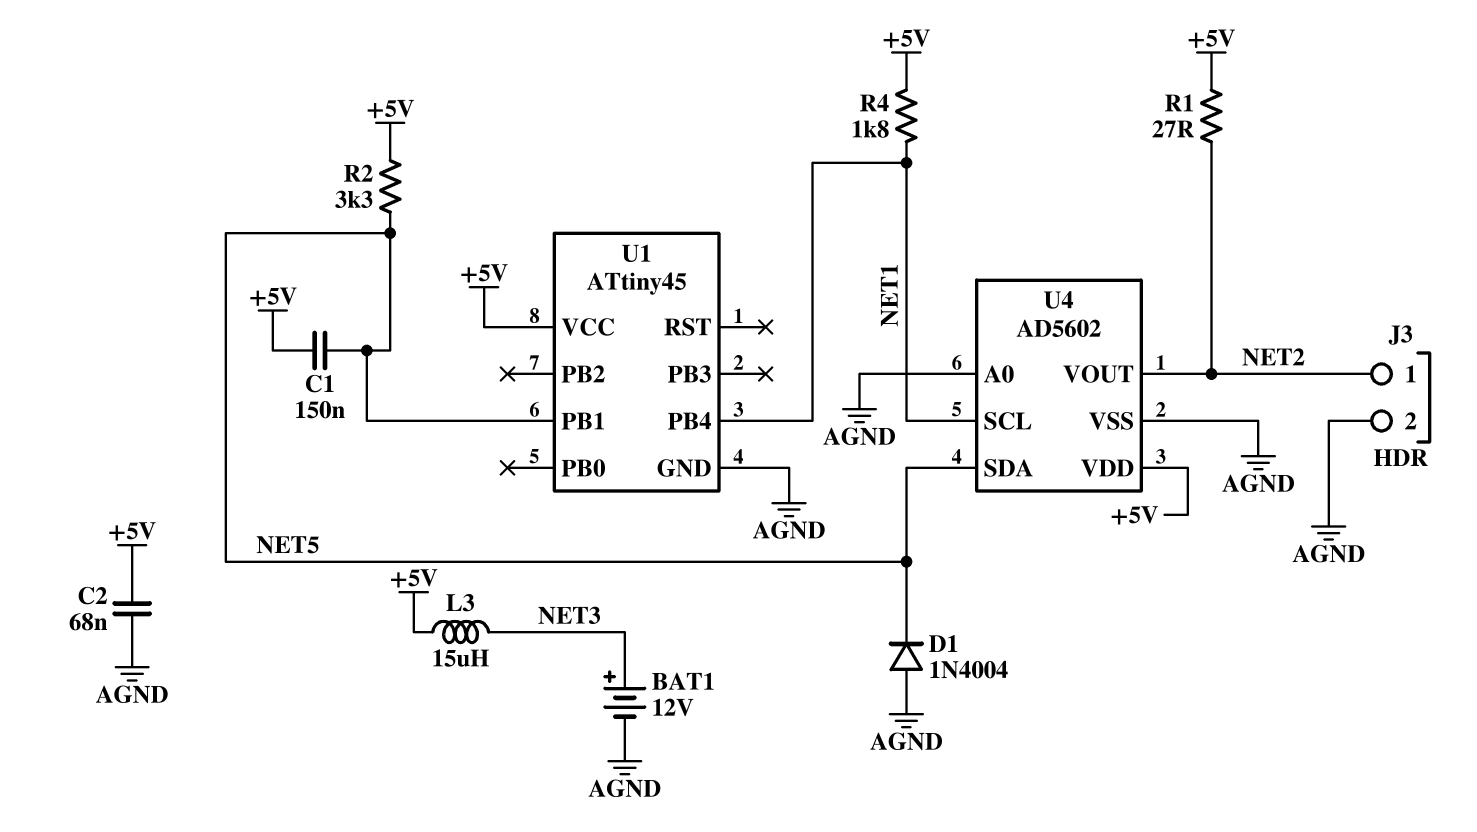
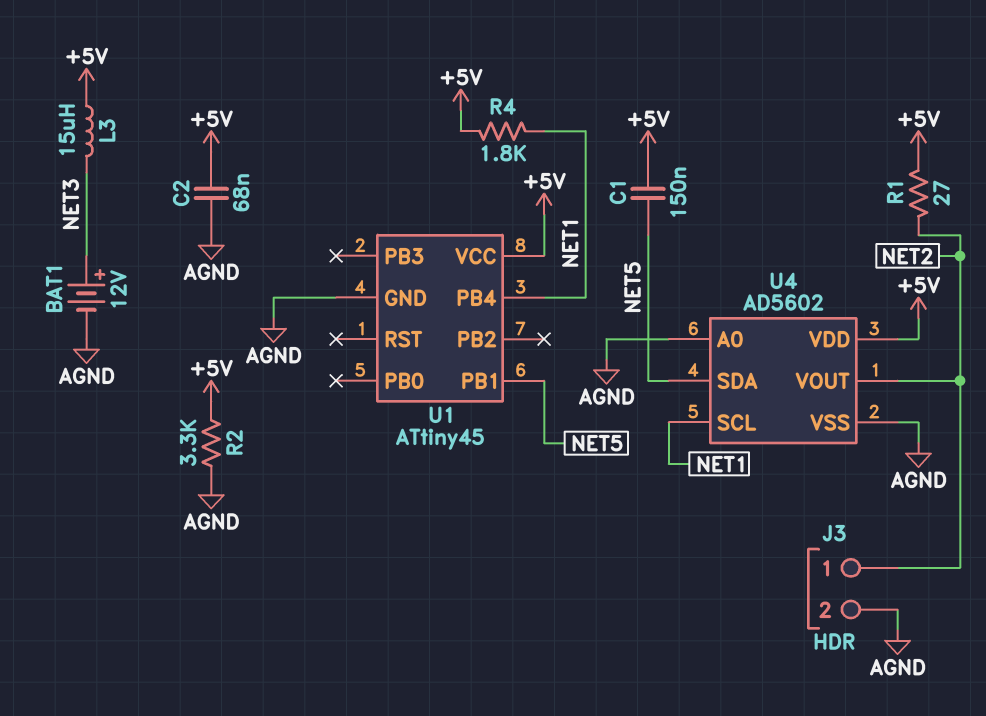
D1: diode 1N4004 (A AGND, K NET5) -> none
R2: 3.3k (+5V, NET5) -> 3.3k (+5V, AGND)

